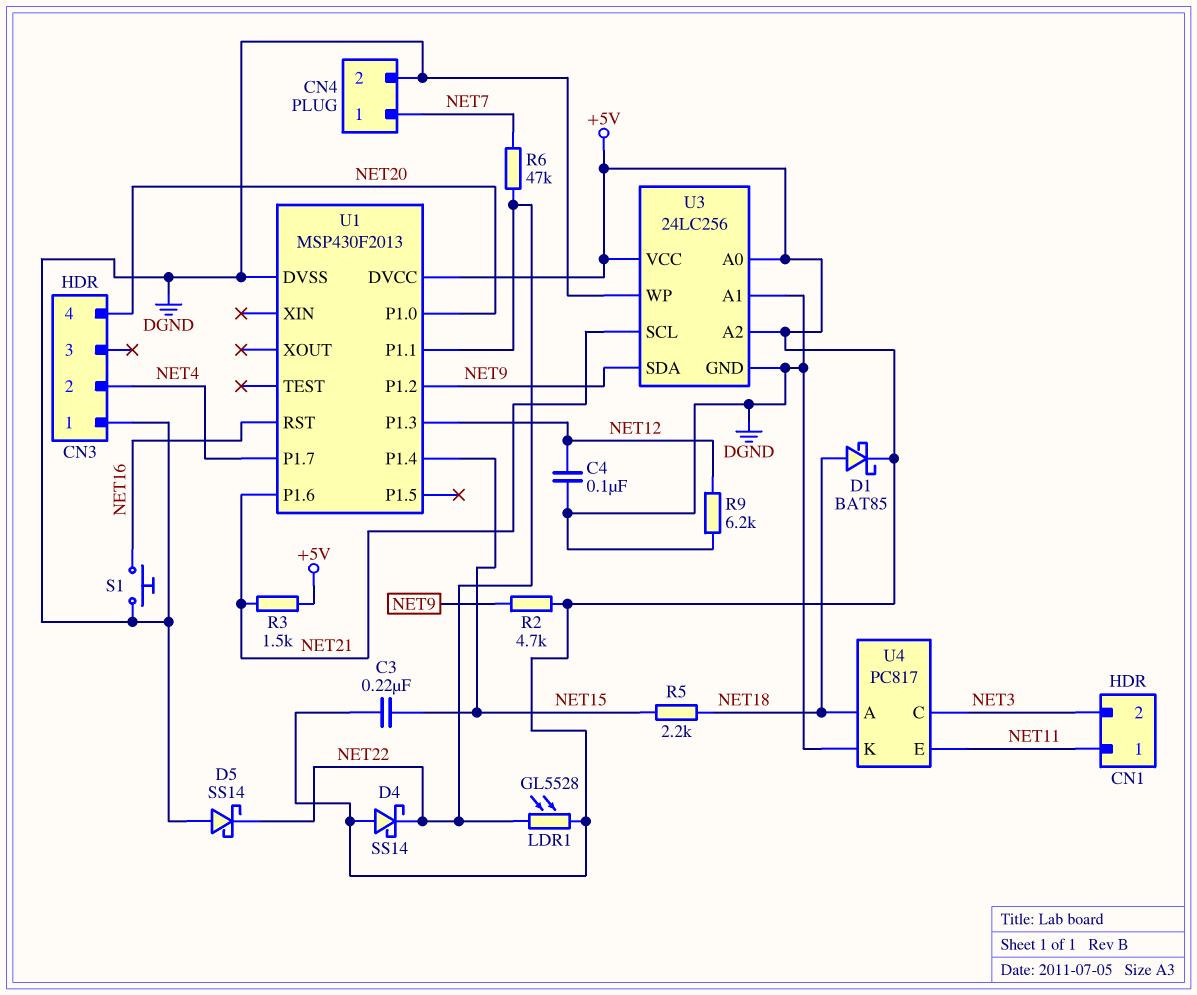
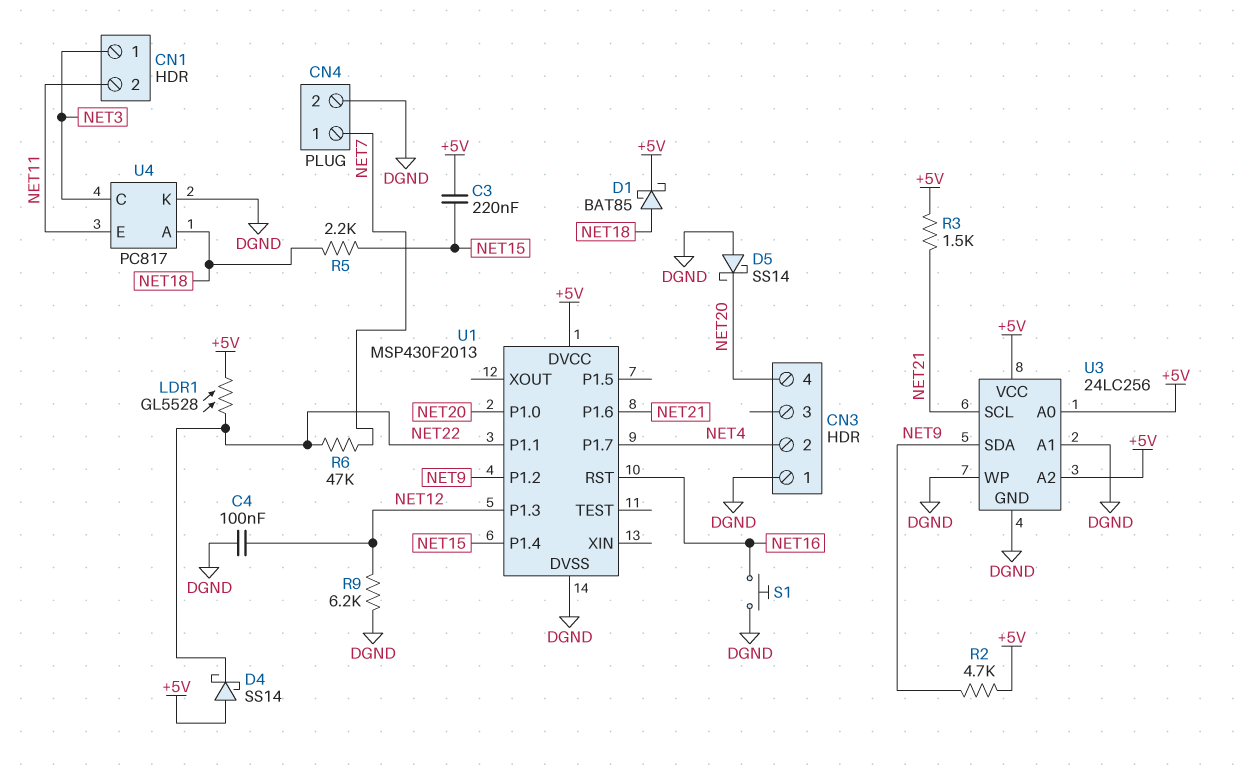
CN1 pin 1: NET11 -> NET3
CN1 pin 2: NET3 -> NET11
D5: schottky SS14 (A DGND, K NET22) -> schottky SS14 (A DGND, K NET20)

